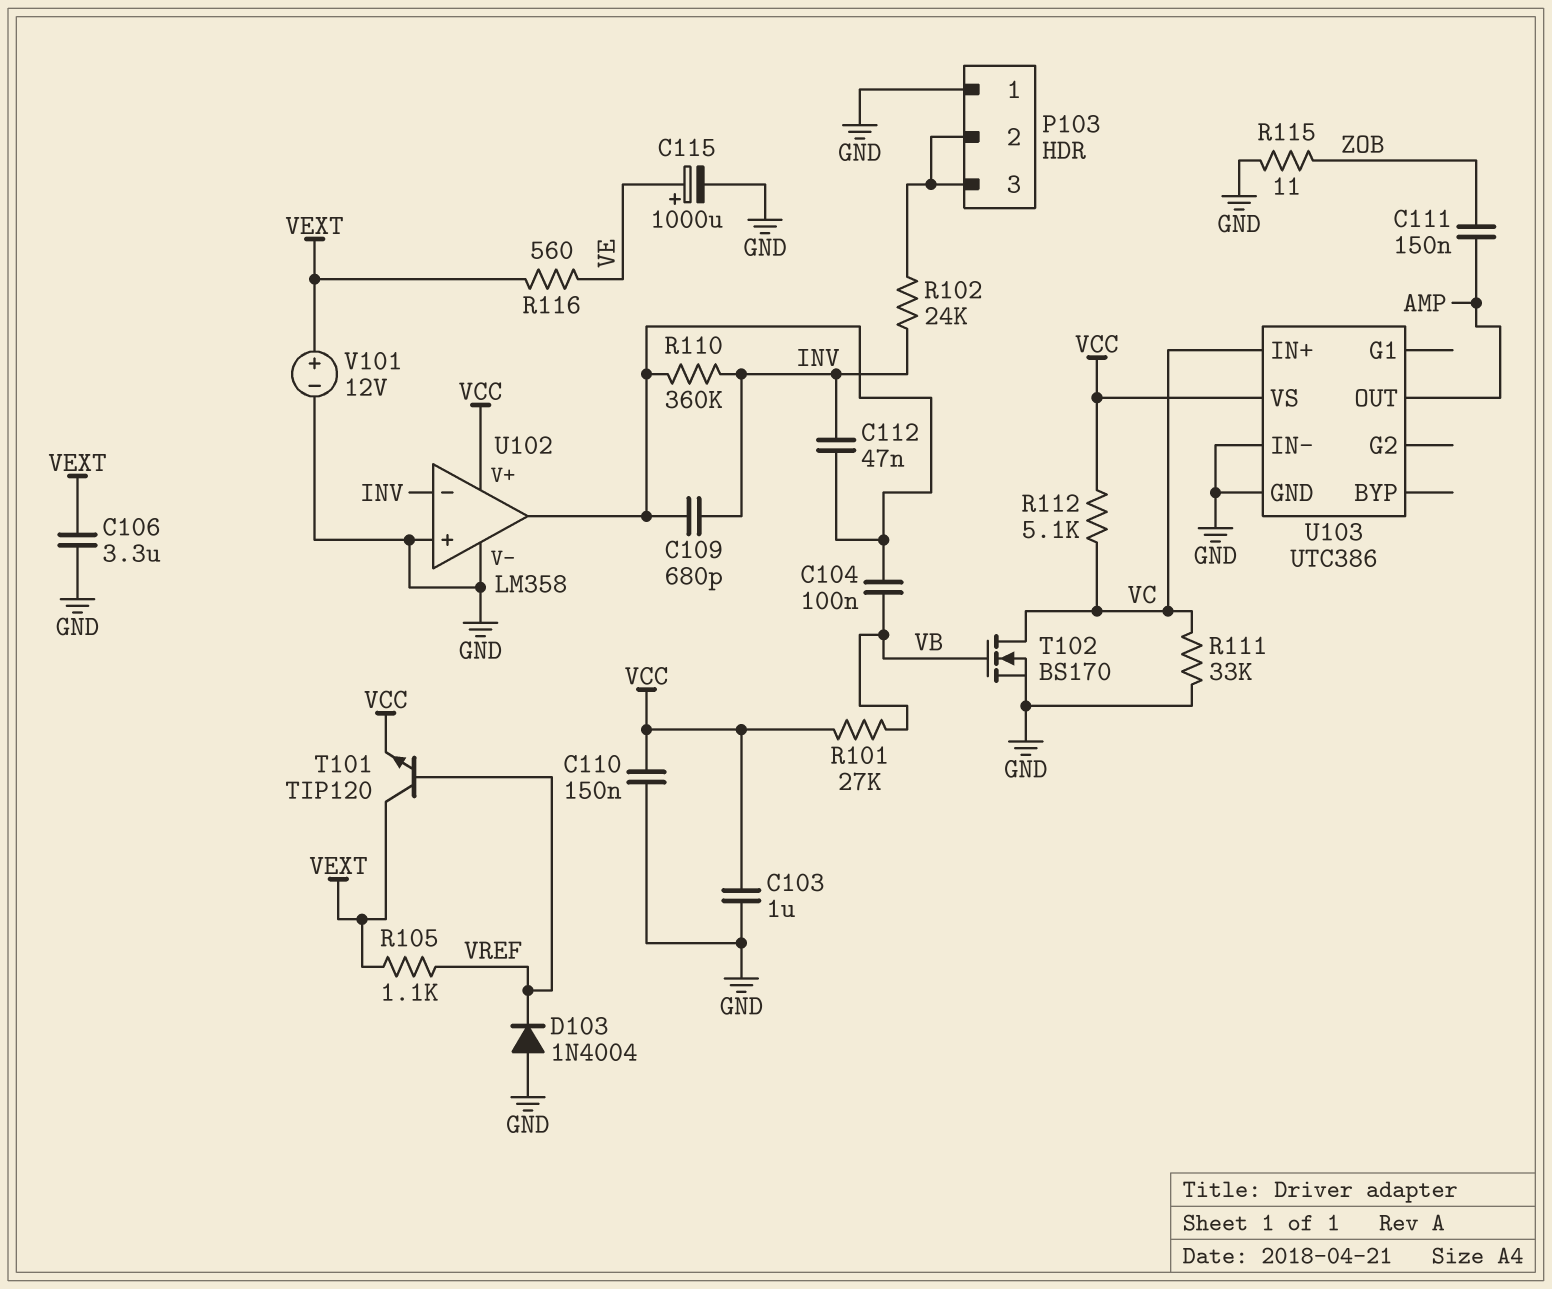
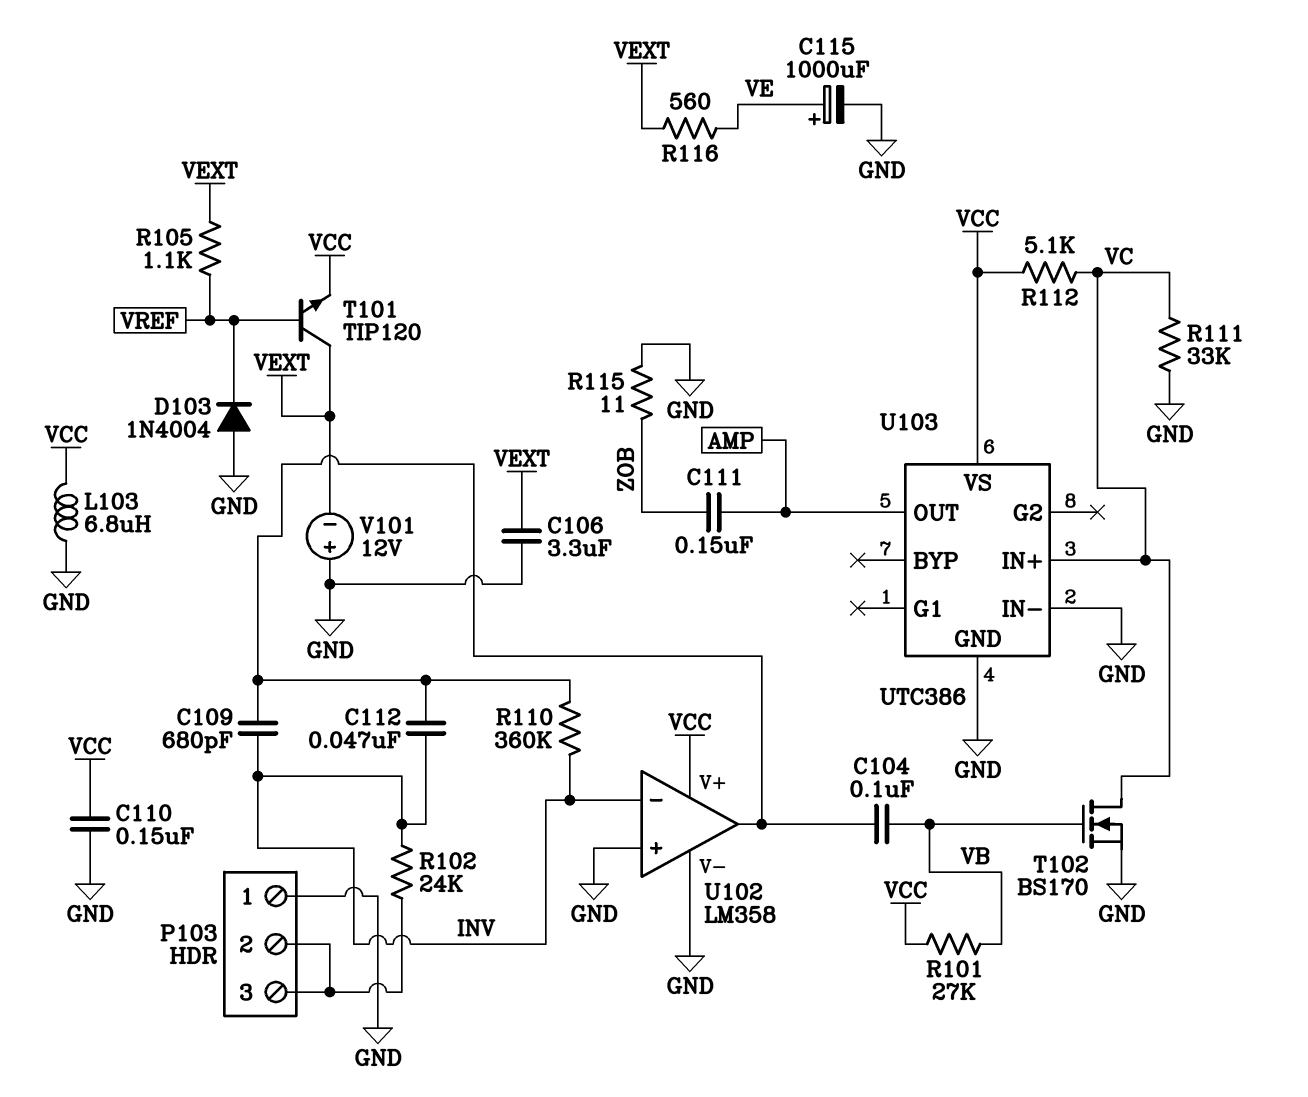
C103: 1uF (GND, VCC) -> none
L103: none -> 6.8uH (GND, VCC)
V101: 12V (plus VEXT, minus GND) -> 12V (plus GND, minus VEXT)

